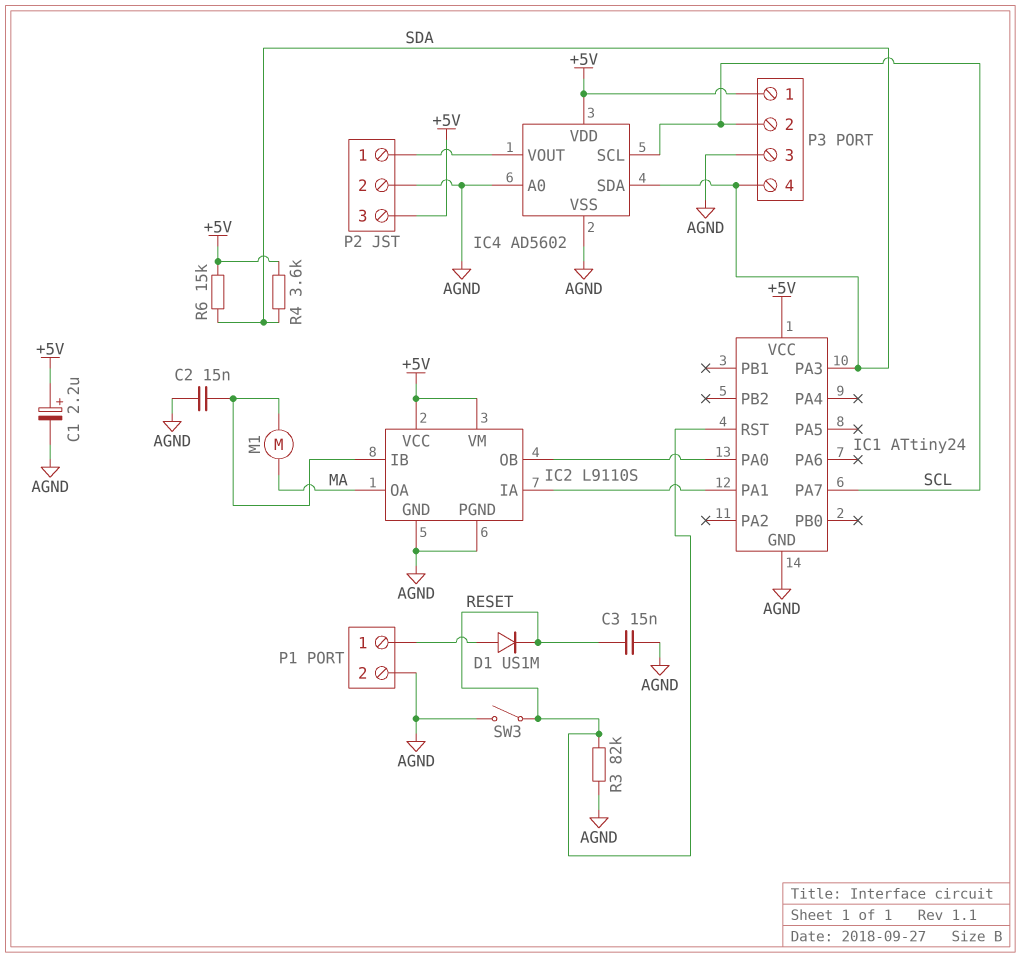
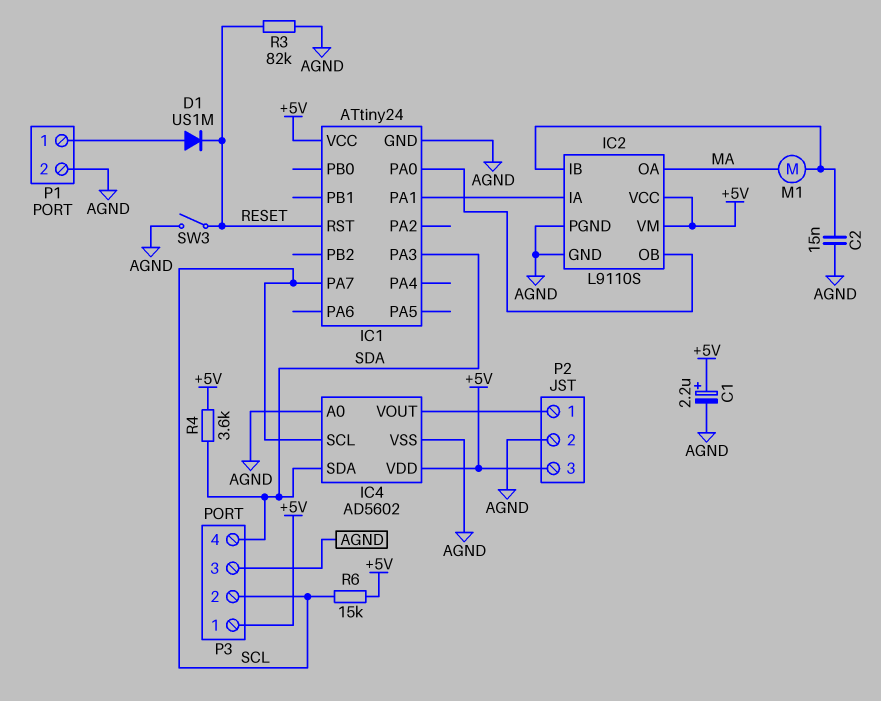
C3: 15nF (AGND, RESET) -> none
R6: 15k (+5V, SDA) -> 15k (+5V, SCL)

